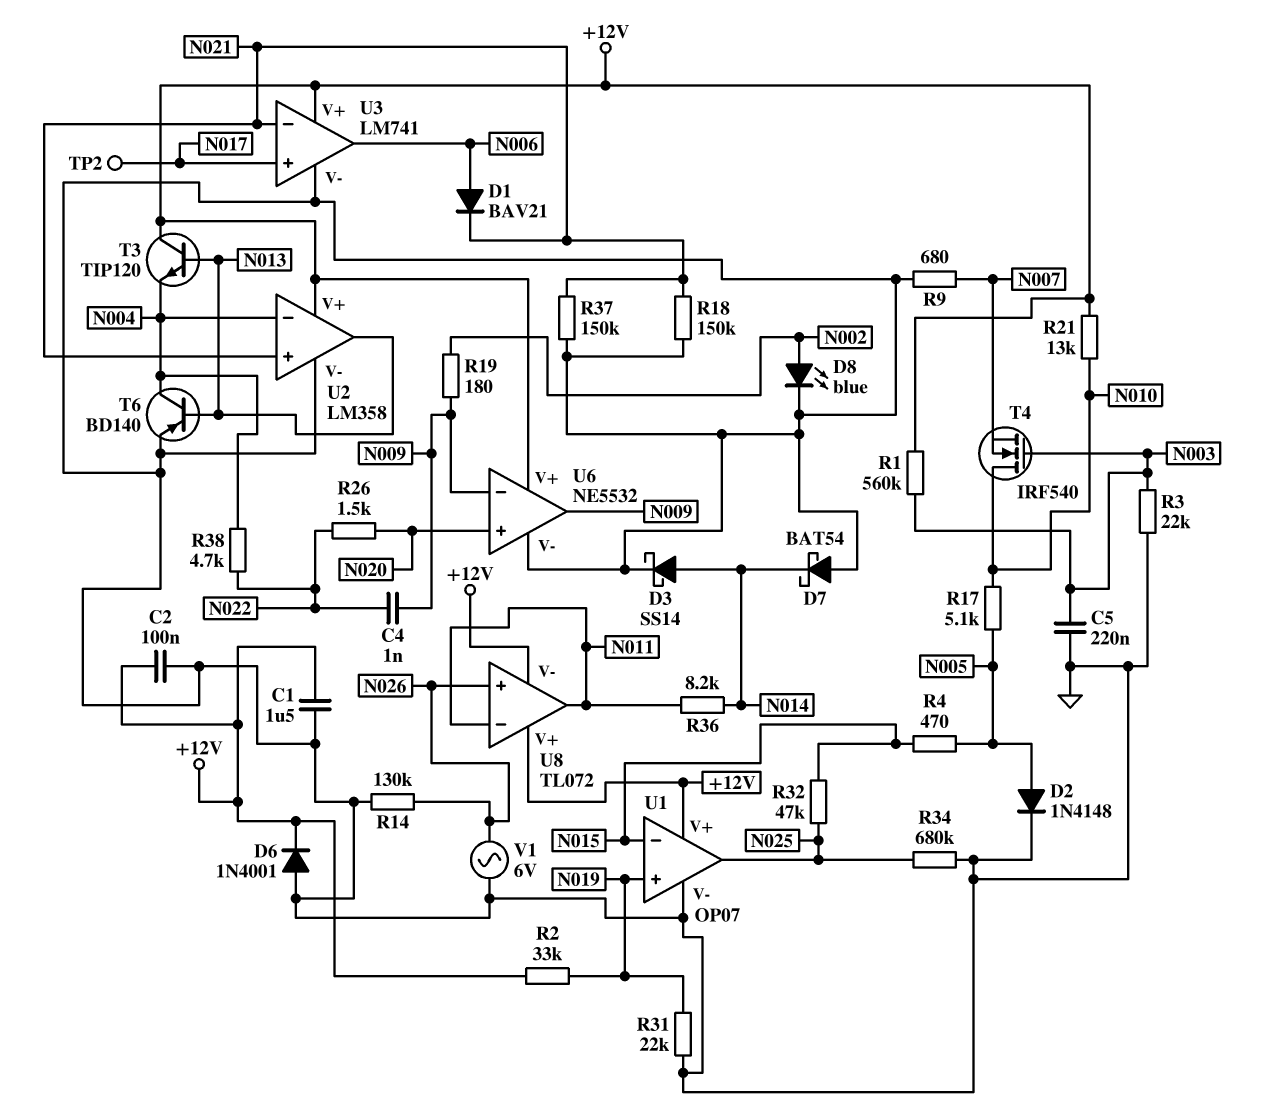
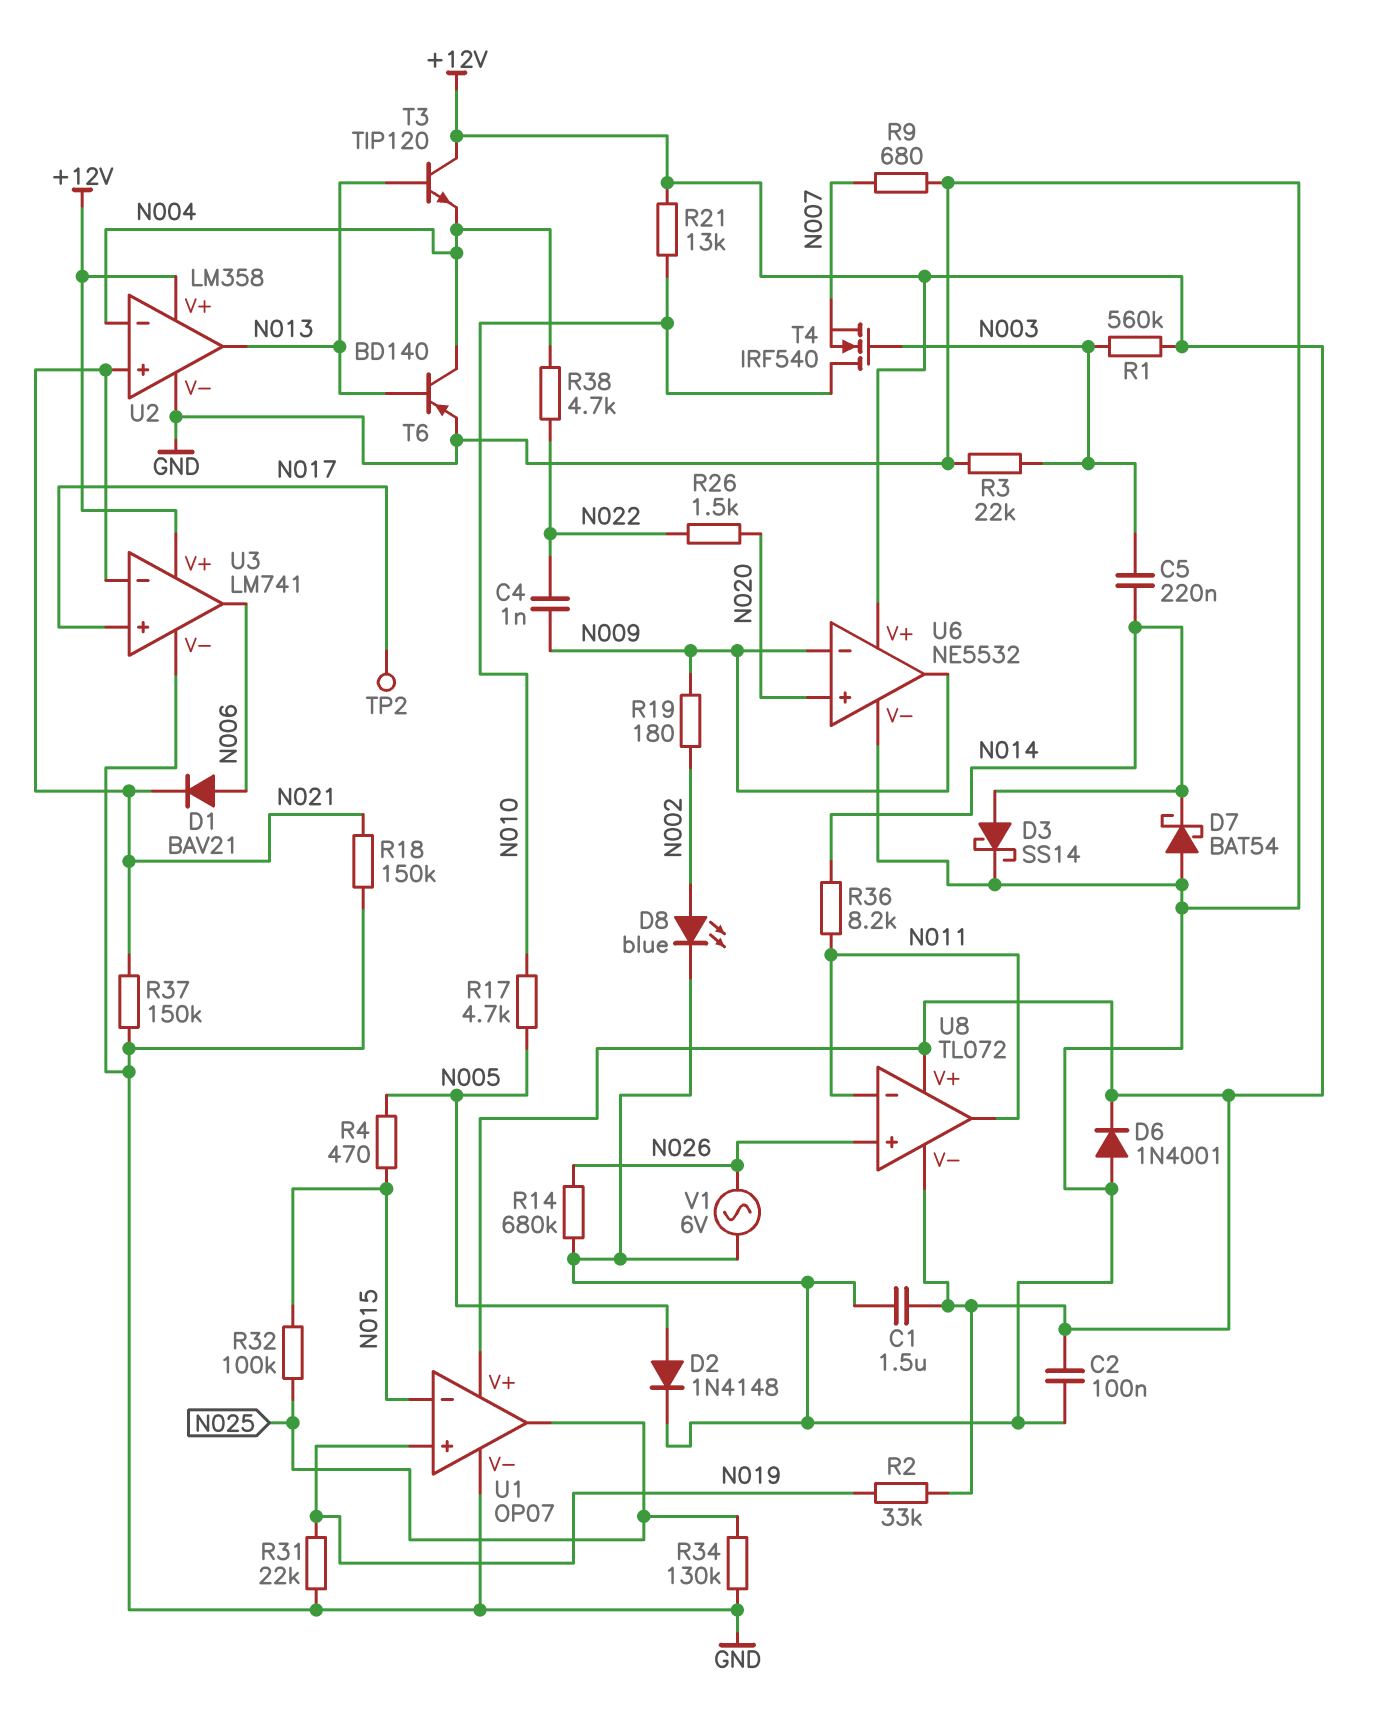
C5: 220nF (GND, N003) -> 220nF (N003, N014)
R14: 130k (GND, N026) -> 680k (GND, N026)
R17: 5.1k (N005, N010) -> 4.7k (N005, N010)
R32: 47k (N015, N025) -> 100k (N015, N025)
R34: 680k (GND, N025) -> 130k (GND, N025)

